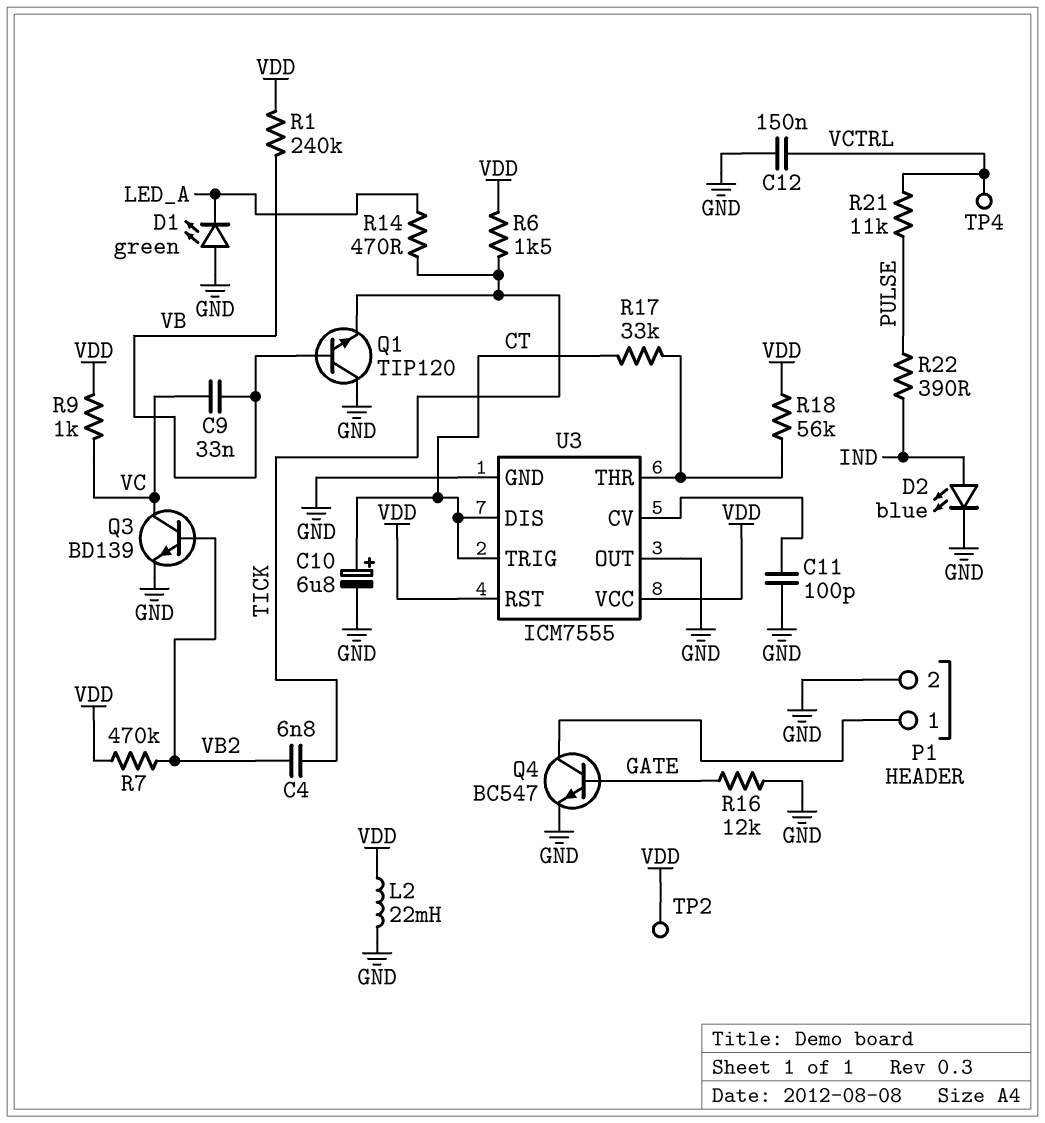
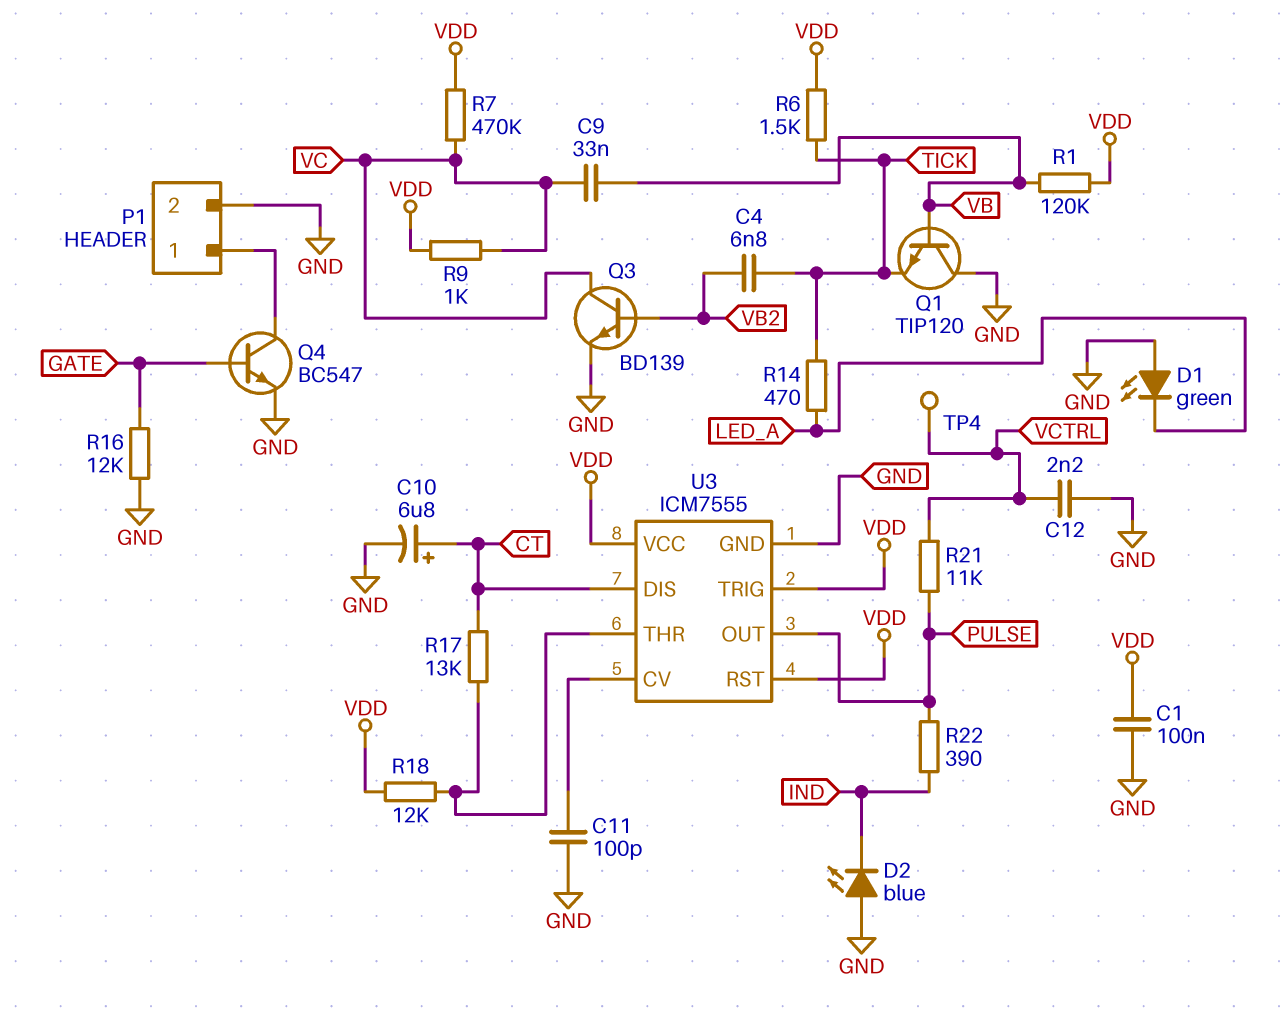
C1: none -> 100nF (GND, VDD)
C12: 150nF (GND, VCTRL) -> 2.2nF (GND, VCTRL)
D2: LED blue (A IND, K GND) -> LED blue (A GND, K IND)
L2: 22mH (GND, VDD) -> none
R1: 240k (VB, VDD) -> 120k (VB, VDD)
R7: 470k (VB2, VDD) -> 470k (VC, VDD)
R17: 33k (CT, U3/THR) -> 13k (CT, U3/THR)
R18: 56k (U3/THR, VDD) -> 12k (U3/THR, VDD)
TP2: test point (VDD) -> none
U3 pin OUT: GND -> PULSE
U3 pin TRIG: CT -> VDD

